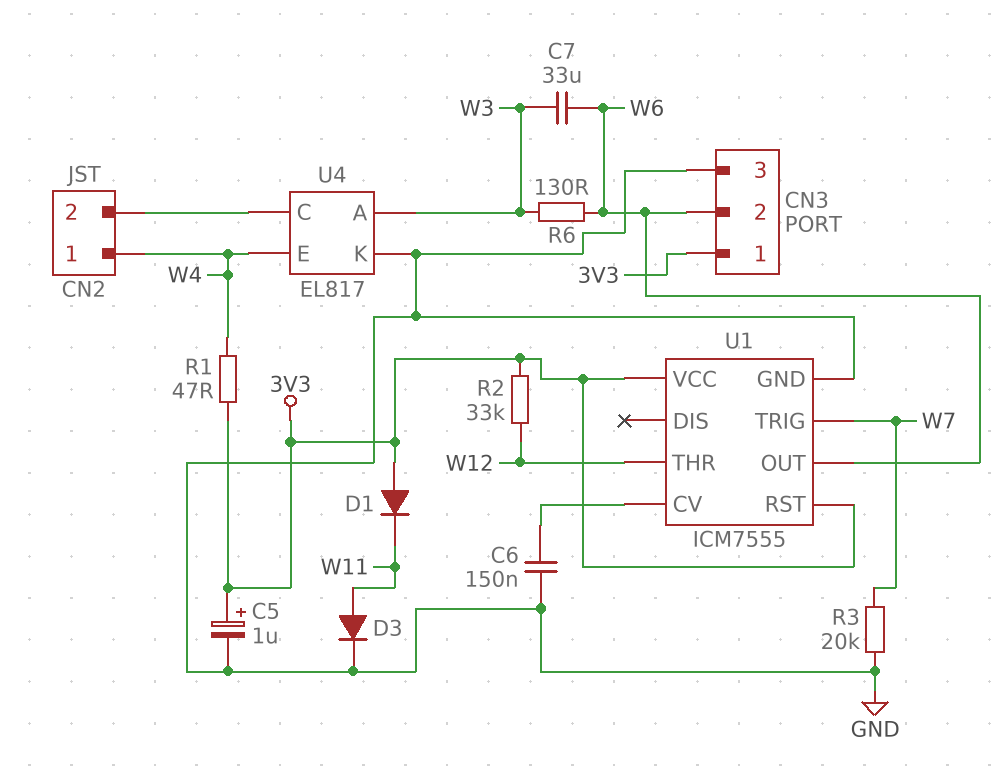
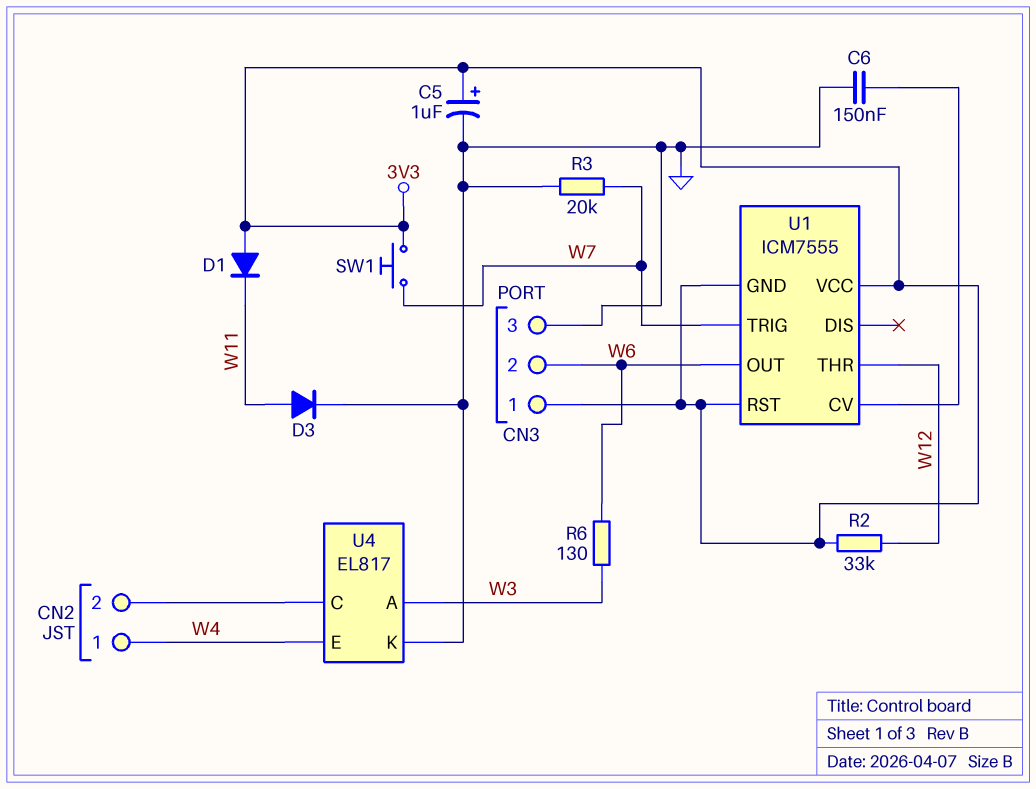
C7: 33uF (W3, W6) -> none
R1: 47 (3V3, W4) -> none
SW1: none -> button (3V3, W7)
U1 pin GND: GND -> 3V3

